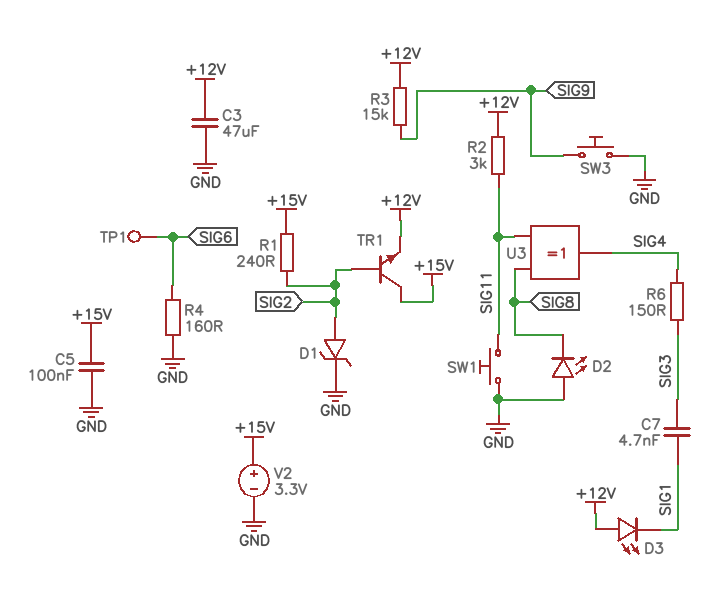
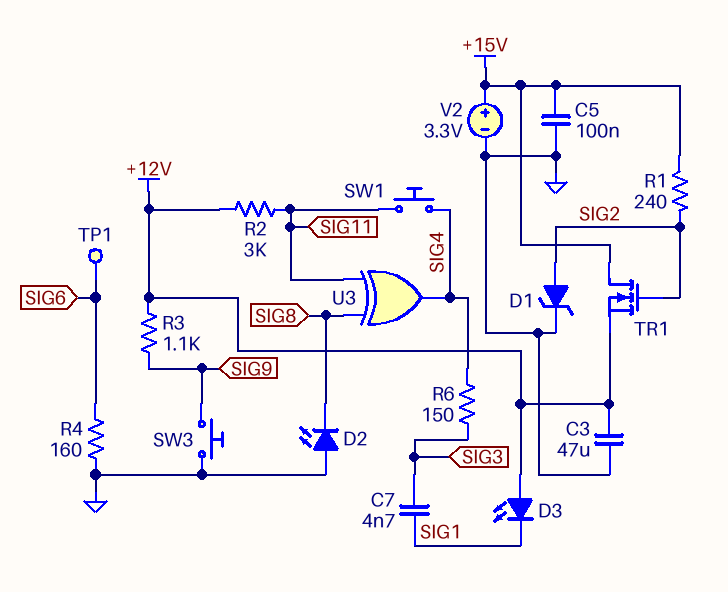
R3: 15k (+12V, SIG9) -> 1.1k (+12V, SIG9)
SW1: button (GND, SIG11) -> button (SIG4, SIG11)
TR1: NPN (B SIG2, C +15V, E +12V) -> NMOS (G SIG2, D +15V, S +12V)

